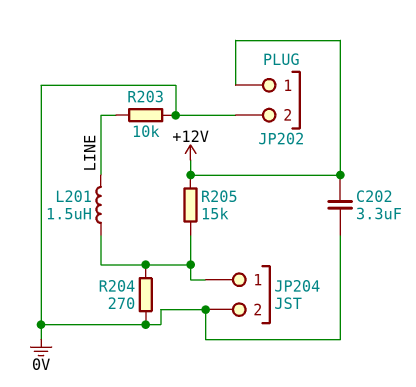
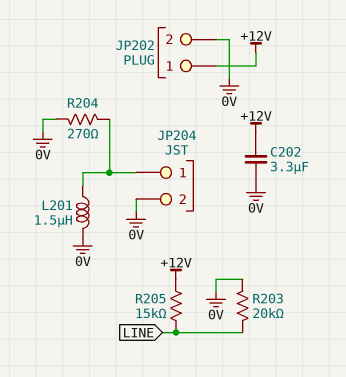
L201: 1.5uH (JP204/1, LINE) -> 1.5uH (0V, JP204/1)
R203: 10k (0V, LINE) -> 20k (0V, LINE)
R205: 15k (+12V, JP204/1) -> 15k (+12V, LINE)

